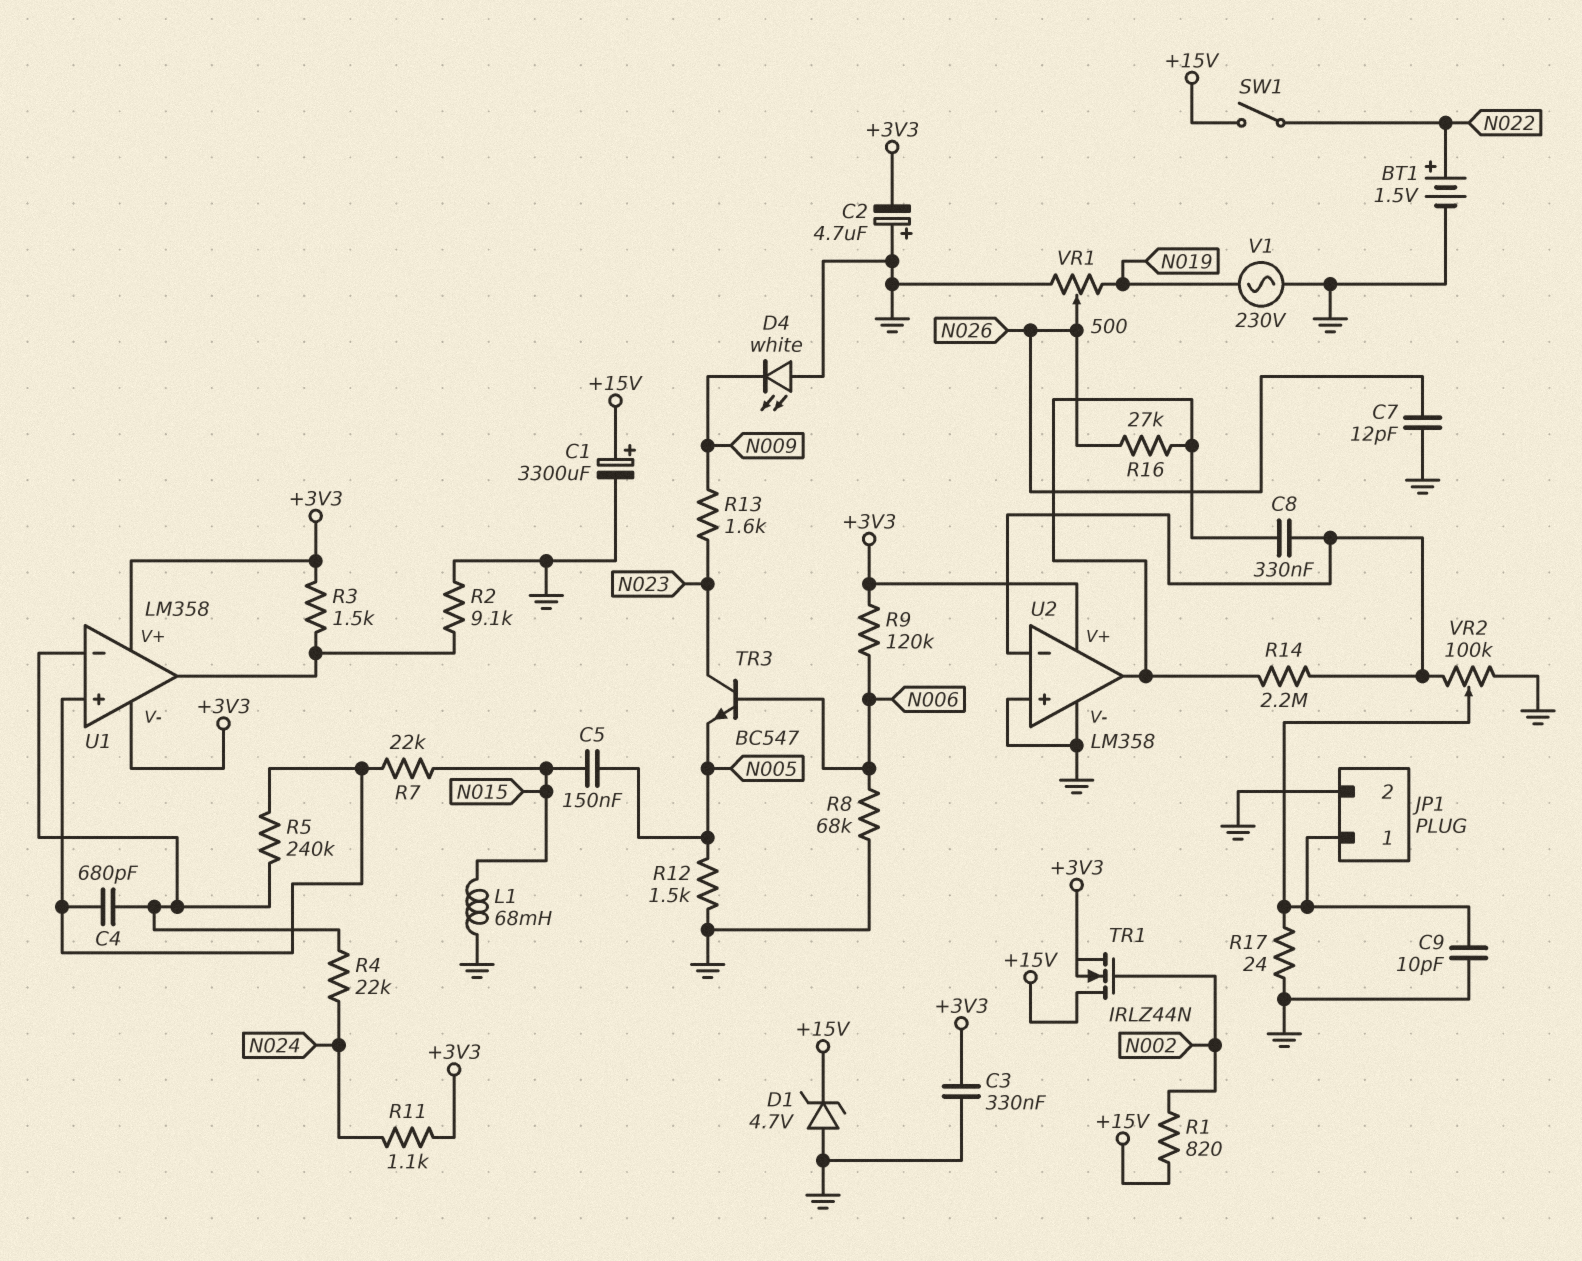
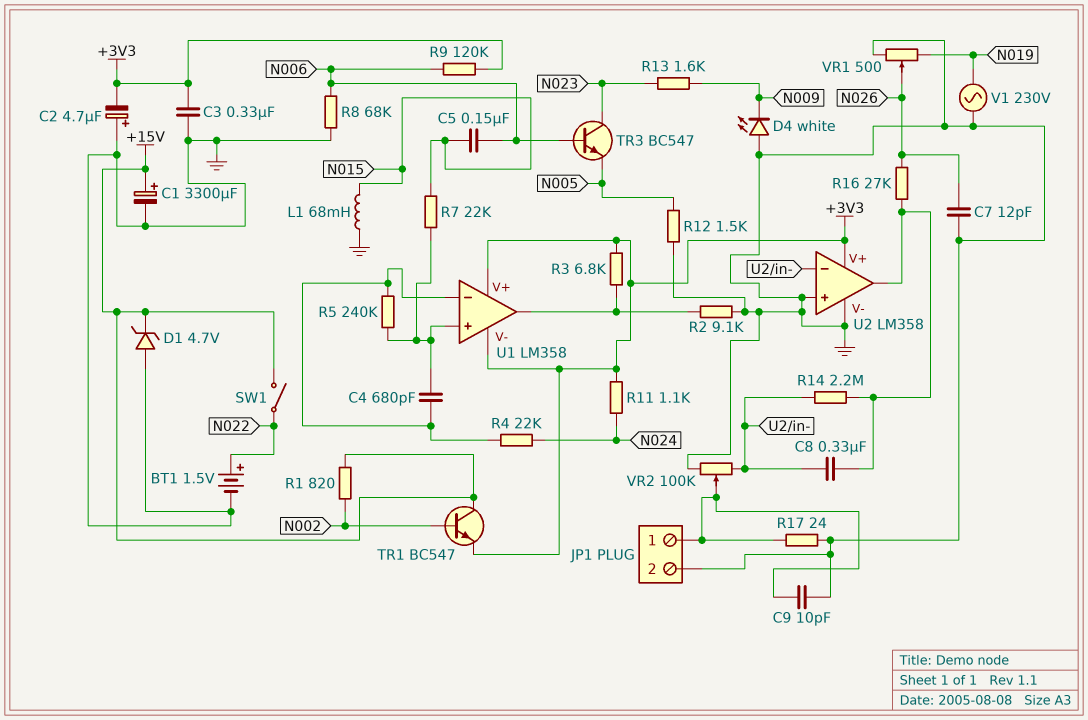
C5: 150nF (N005, N015) -> 150nF (N006, N015)
R3: 1.5k (+3V3, U1/out) -> 6.8k (+3V3, U1/out)
TR1: NMOS IRLZ44N (G N002, D +15V, S +3V3) -> NPN BC547 (B N002, C +15V, E +3V3)

